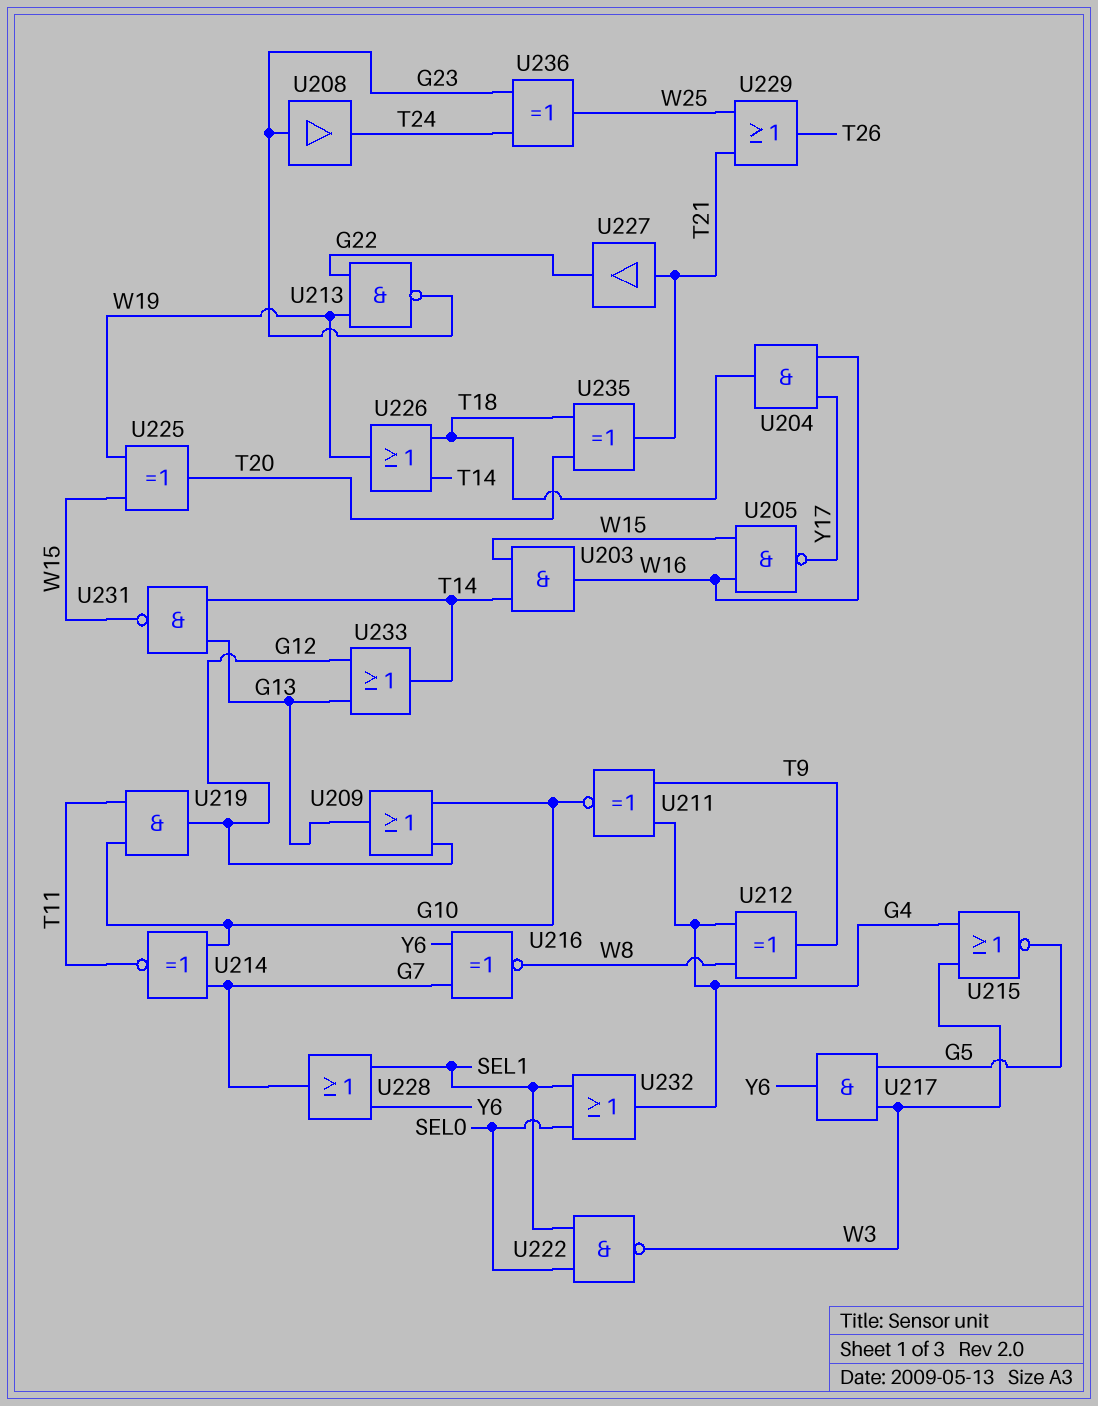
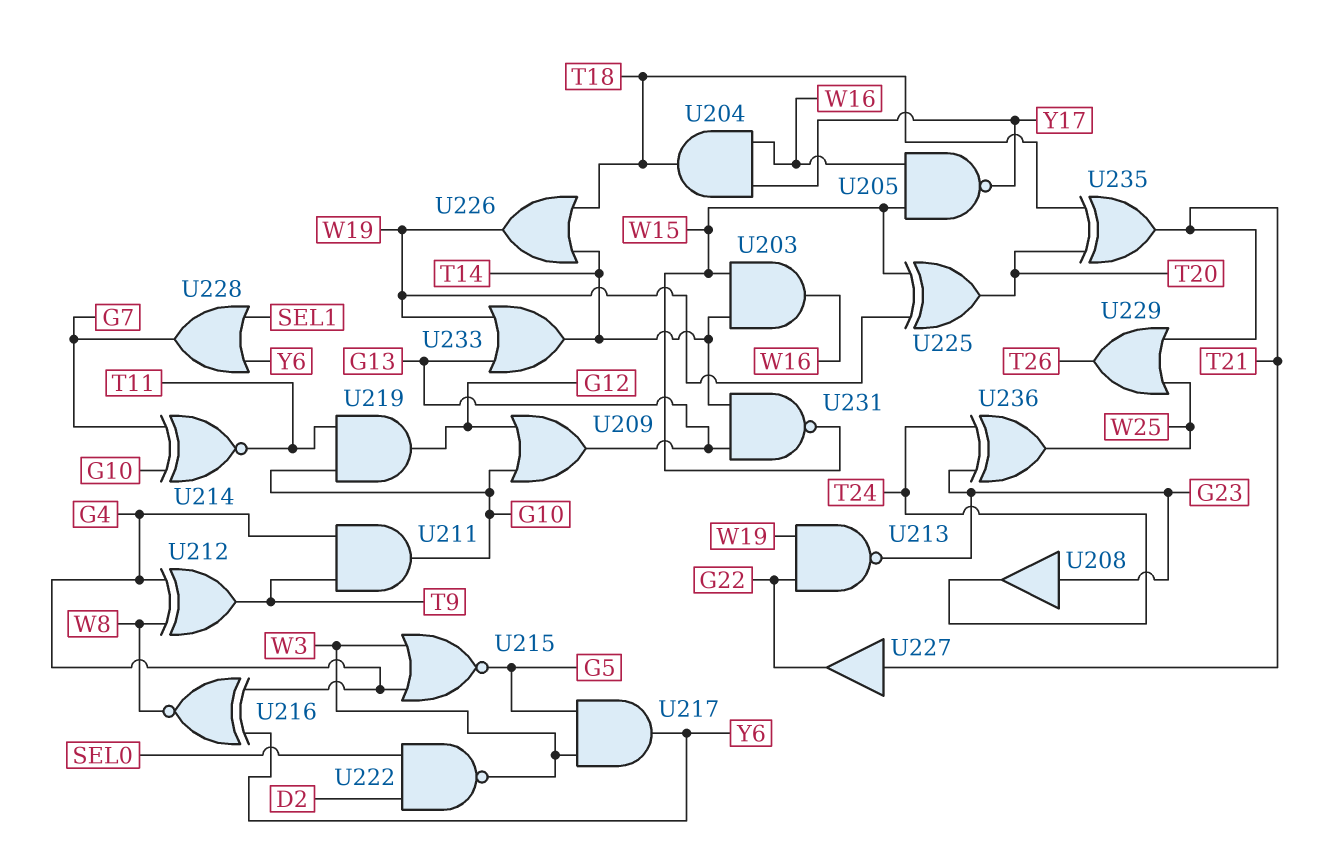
U211: XNOR (in G4, in T9, out G10) -> AND (in G4, in T9, out G10)
U216: XNOR (in G7, in Y6, out W8) -> XNOR (in G4, in Y6, out W8)
U222: NAND (in SEL0, in SEL1, out W3) -> NAND (in D2, in SEL0, out W3)
U232: OR (in SEL0, in SEL1, out G4) -> none
U233: OR (in G12, in G13, out T14) -> OR (in G13, in W19, out T14)

